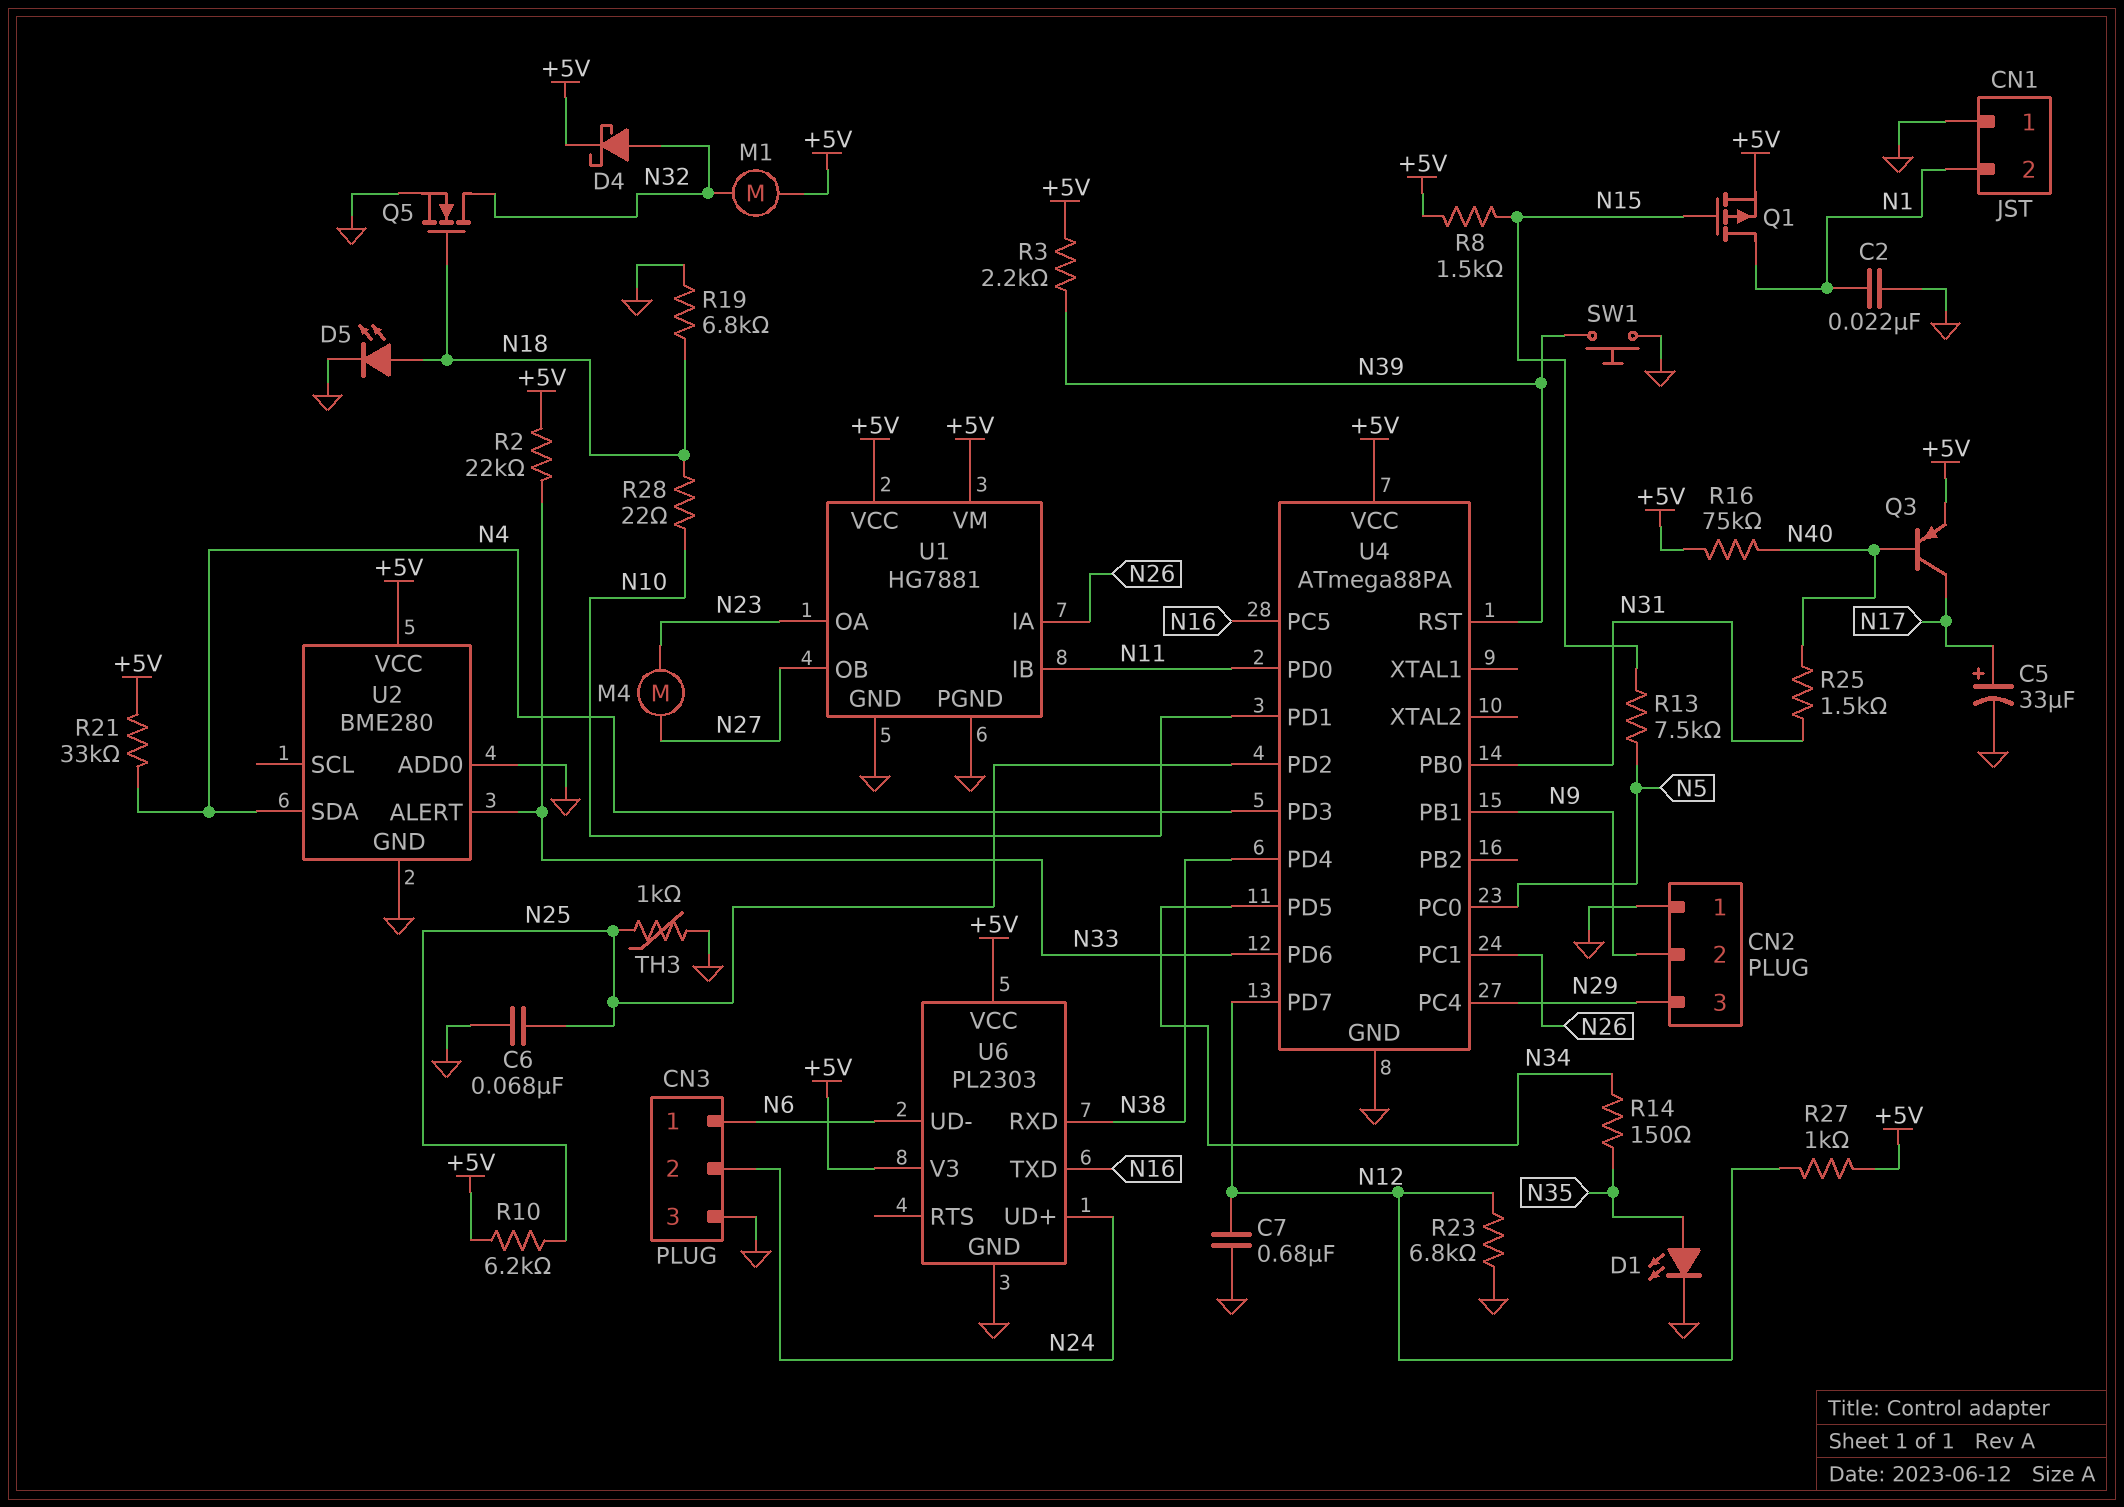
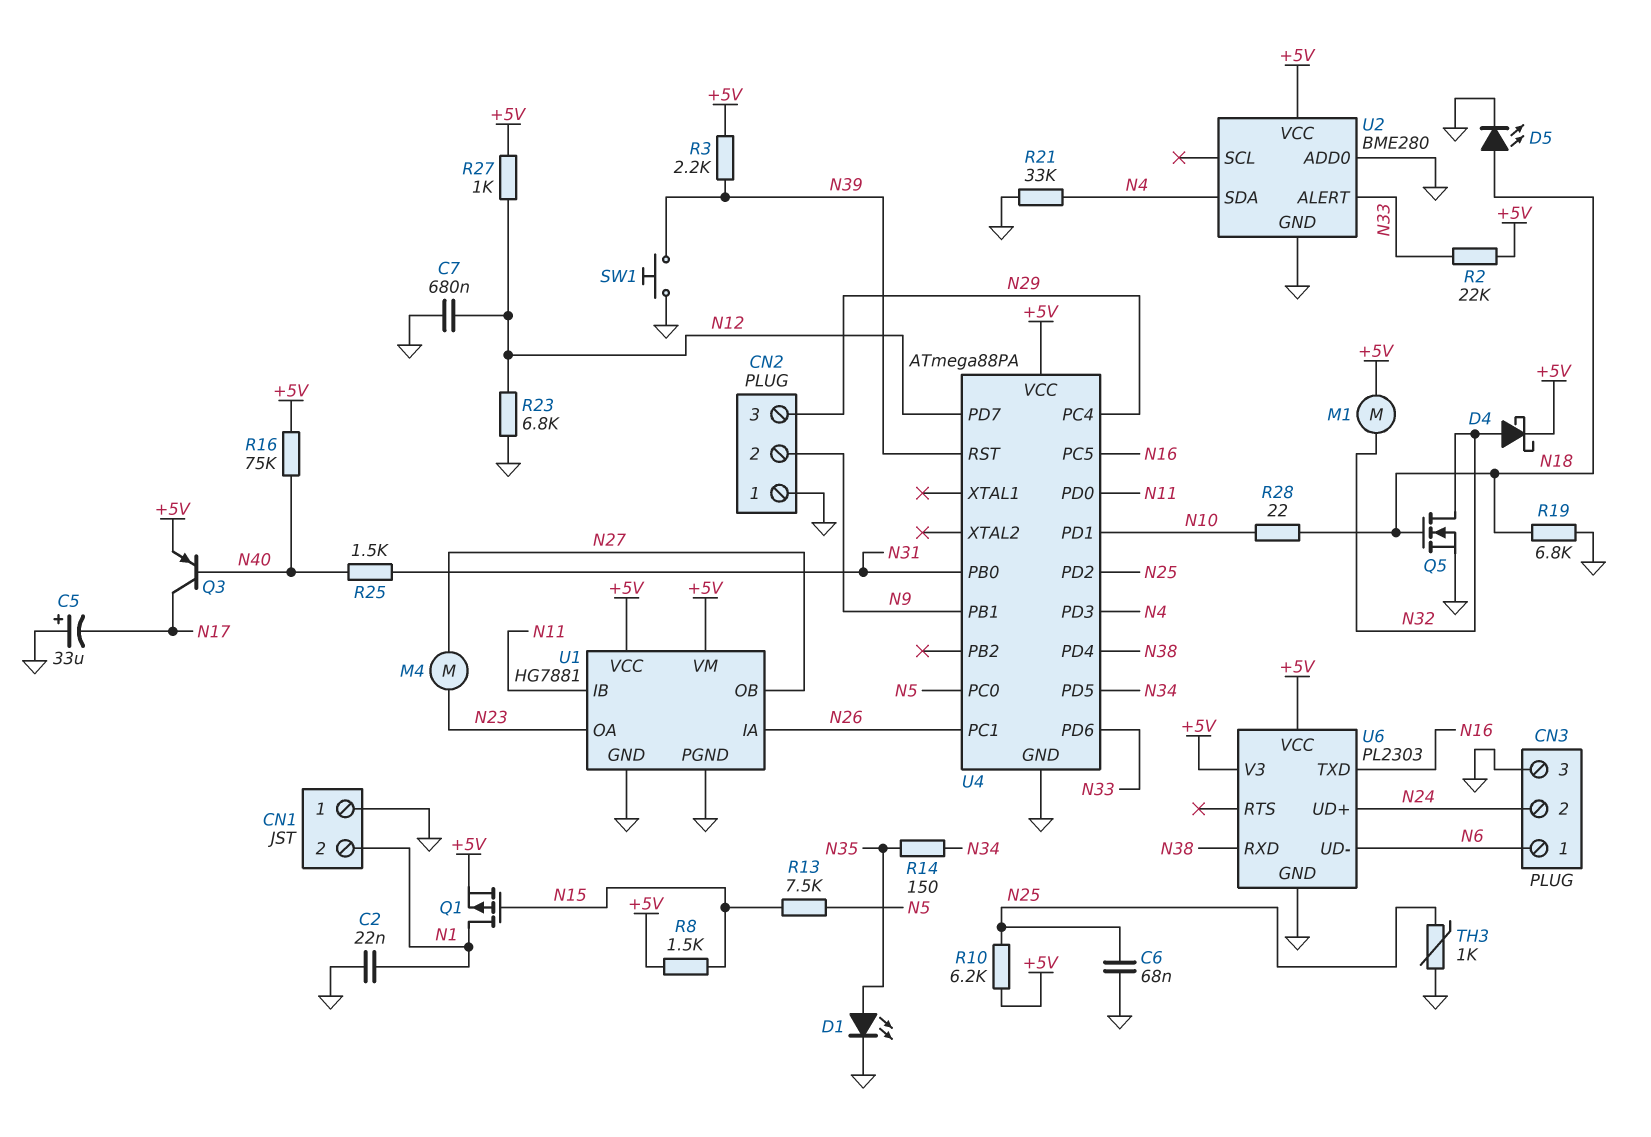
C5: 33uF (plus N17, minus GND) -> 33uF (plus GND, minus N17)
R21: 33k (+5V, N4) -> 33k (GND, N4)

